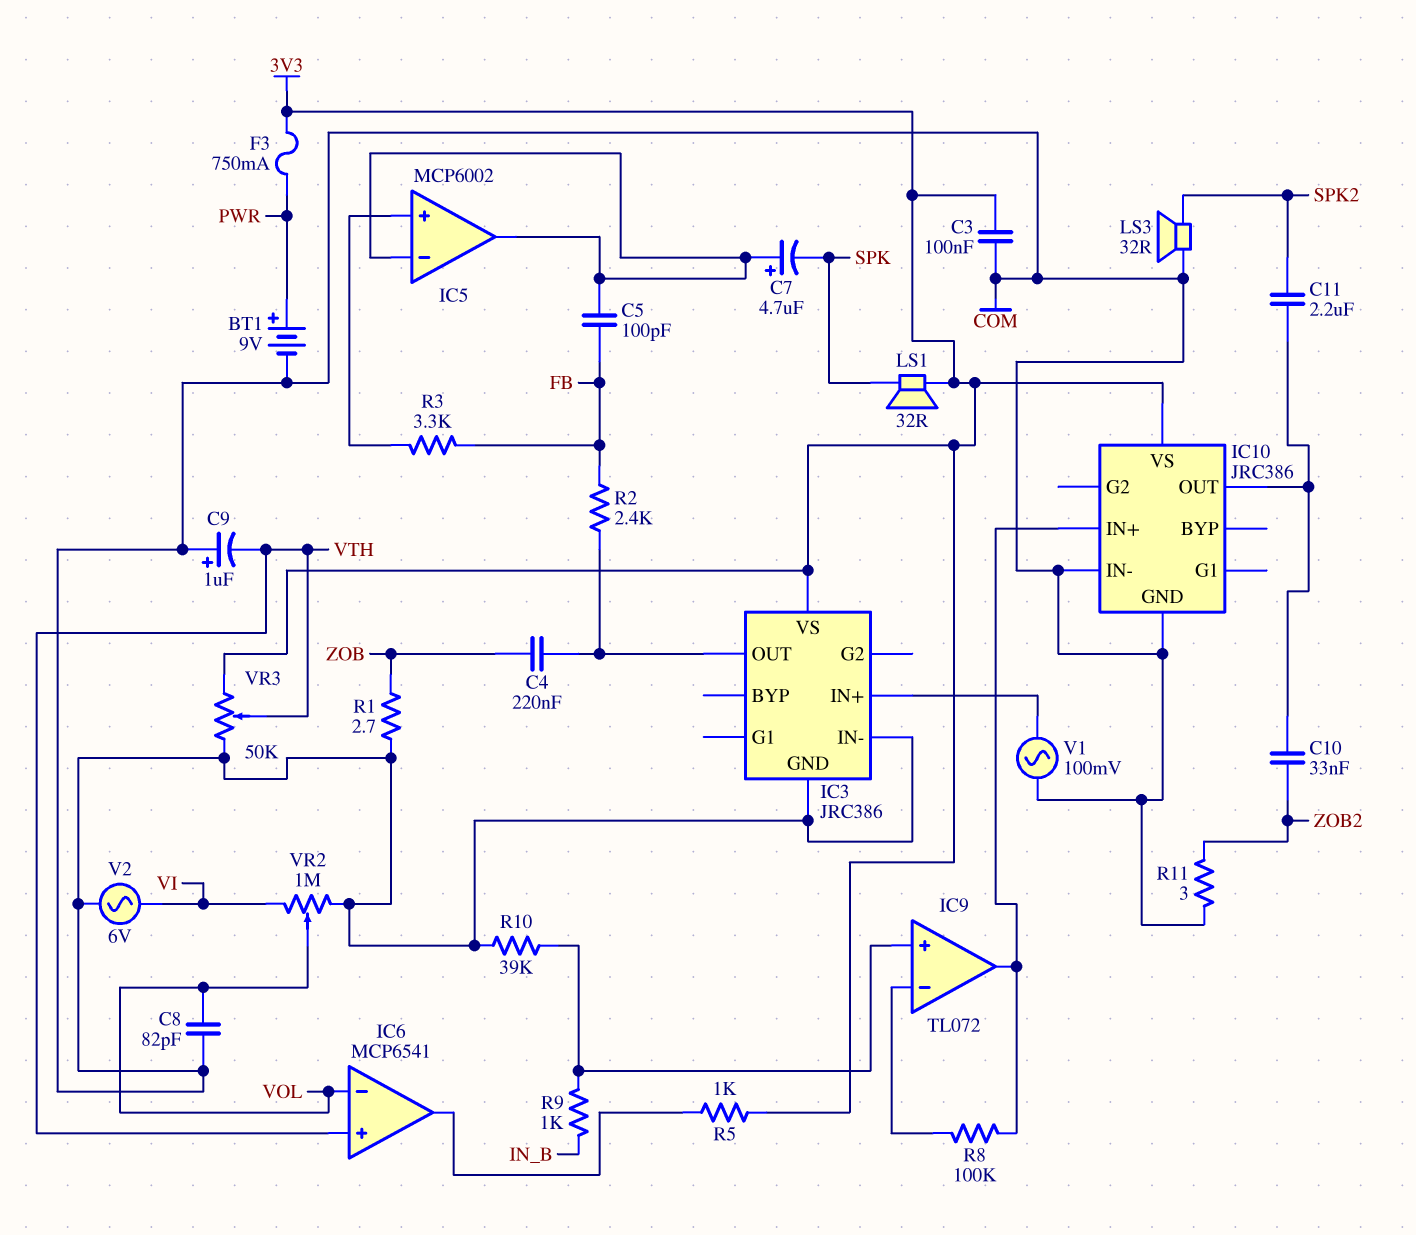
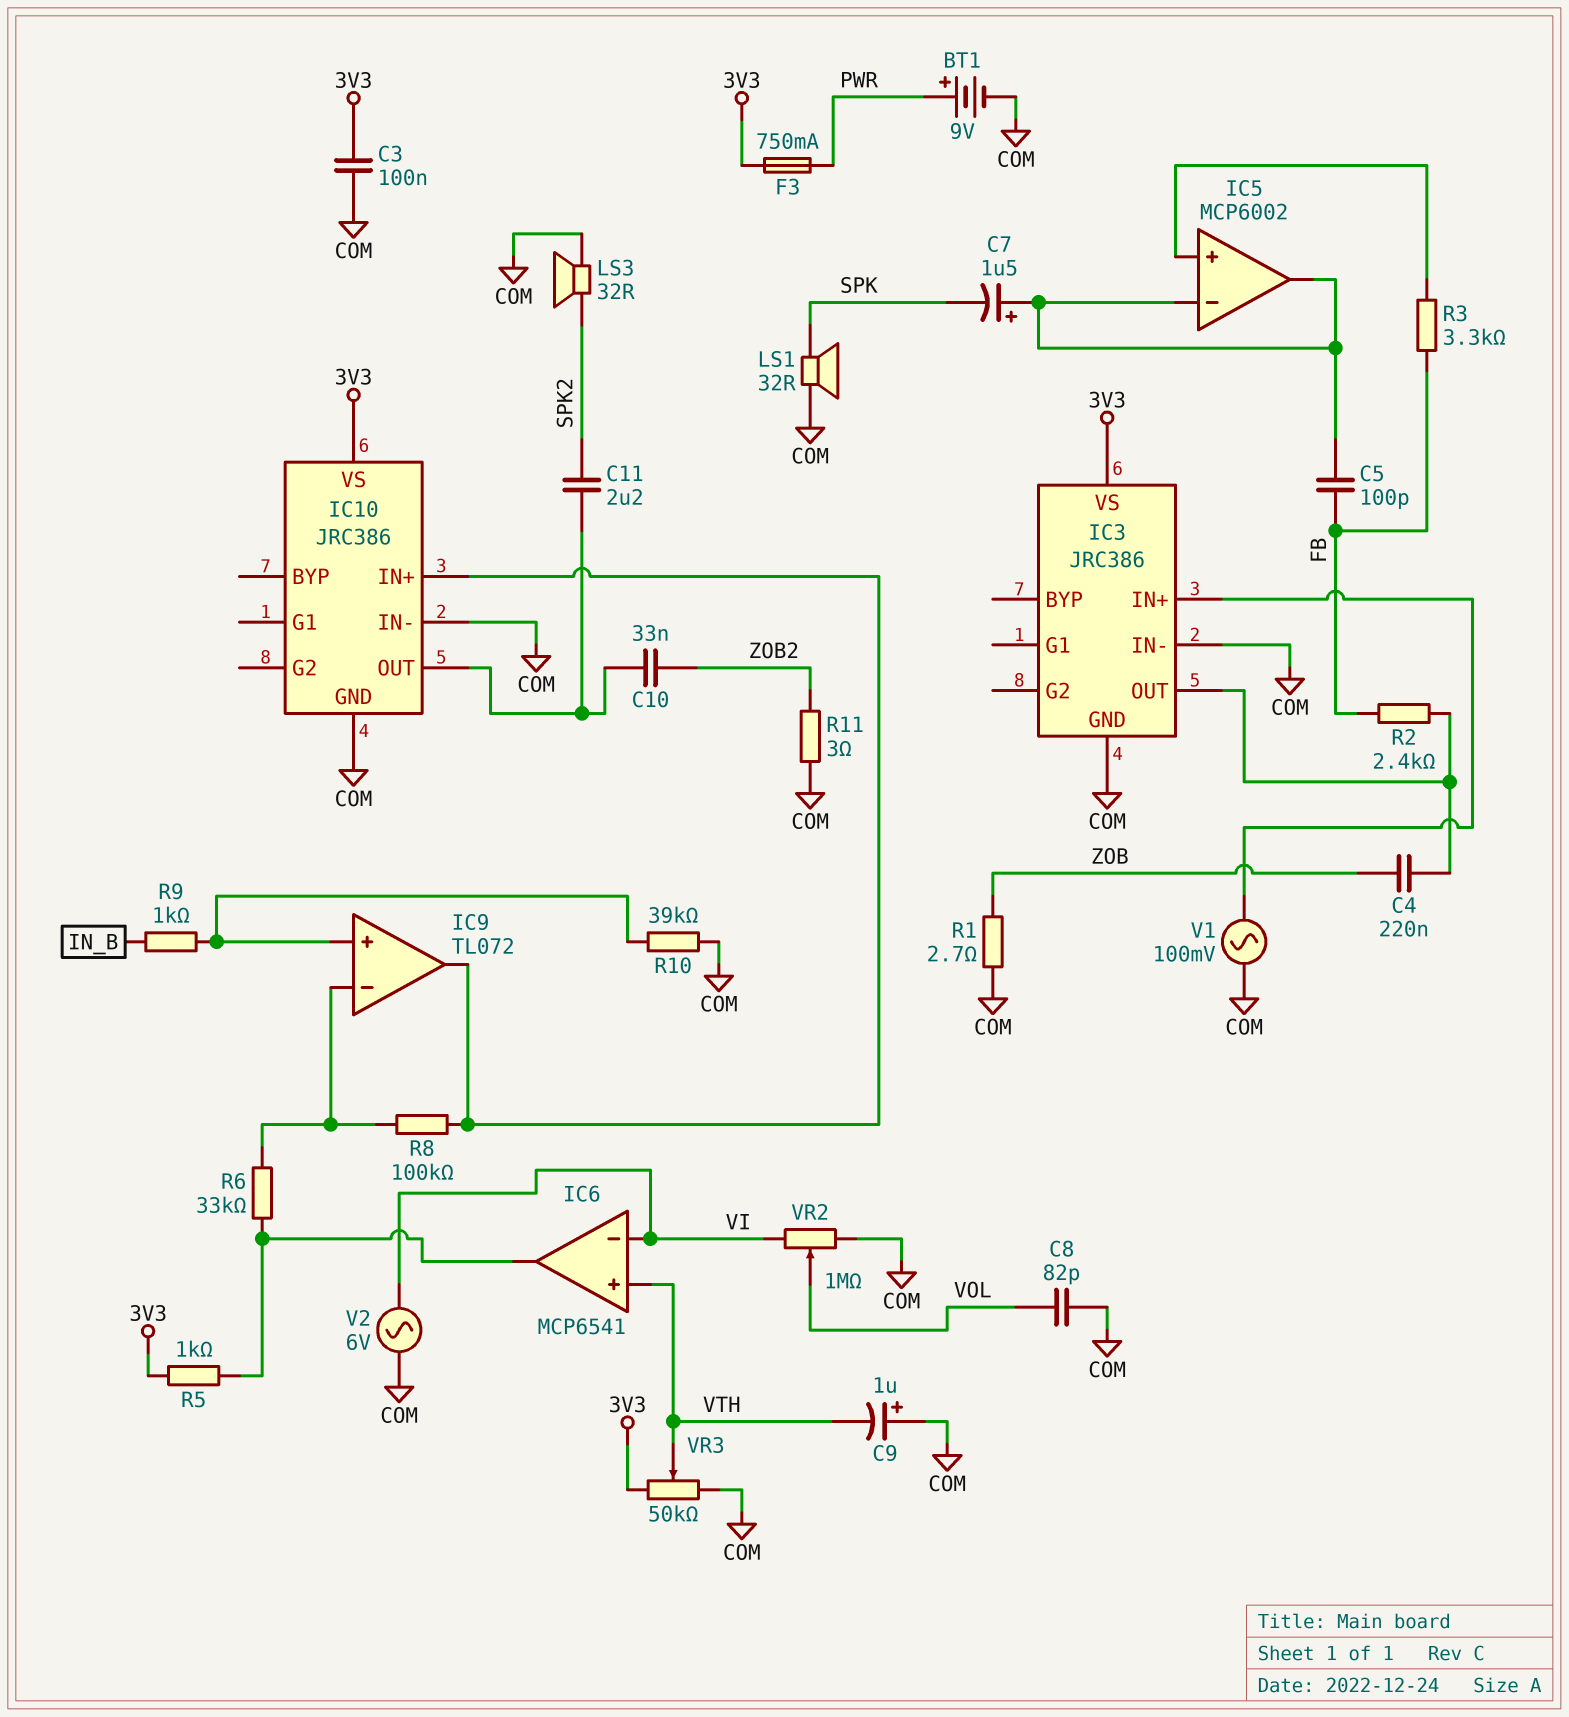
C7: 4.7uF (plus IC5/in-, minus SPK) -> 1.5uF (plus IC5/in-, minus SPK)
IC6 pin in-: VOL -> VI
LS1: speaker 32R (3V3, SPK) -> speaker 32R (COM, SPK)
R6: none -> 33k (IC6/out, IC9/in-)

